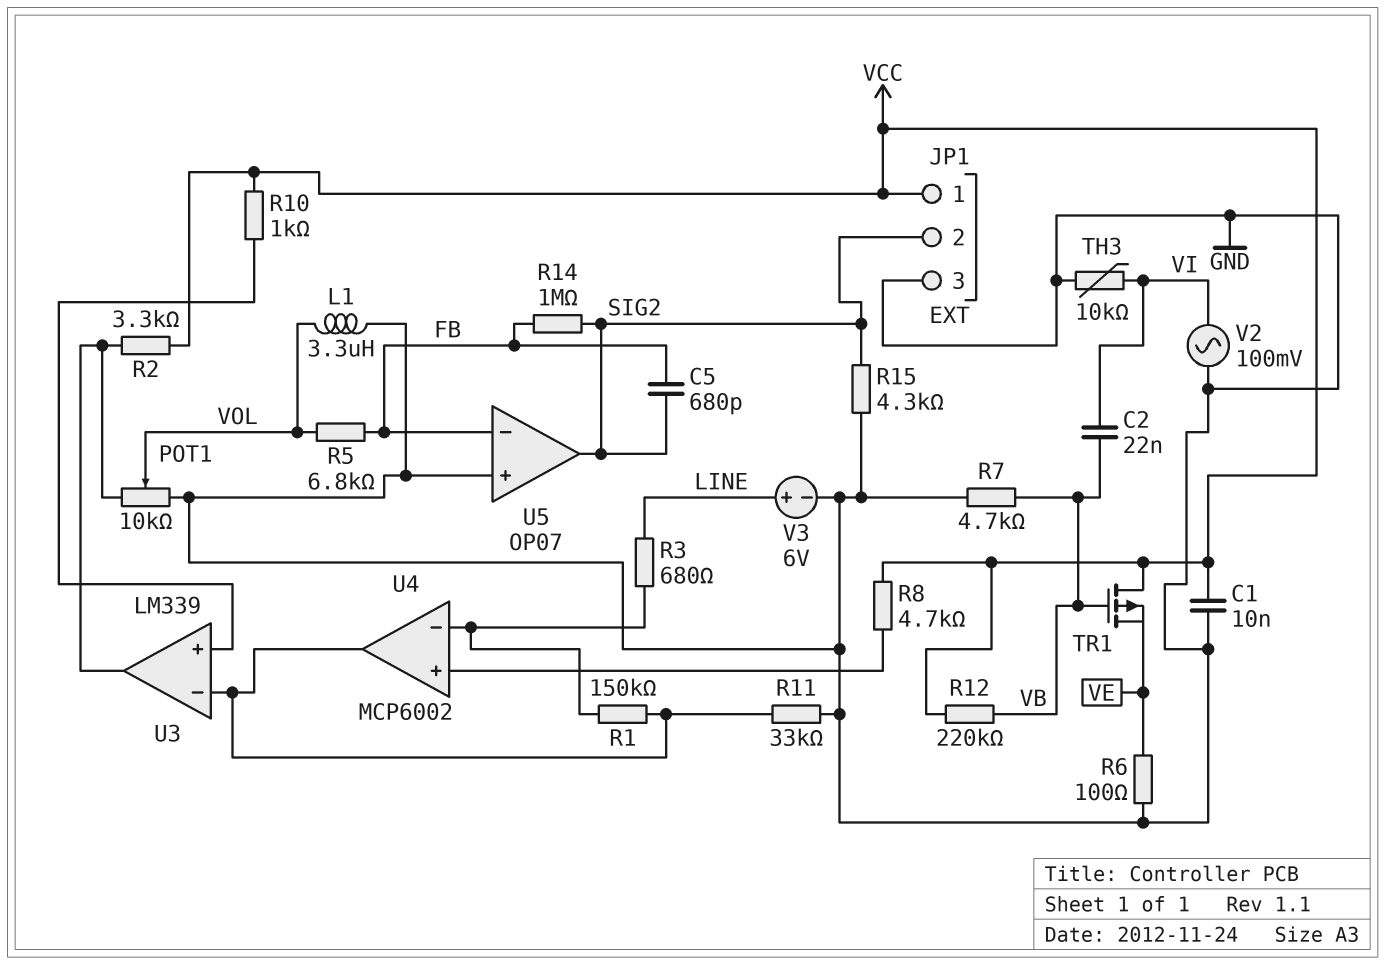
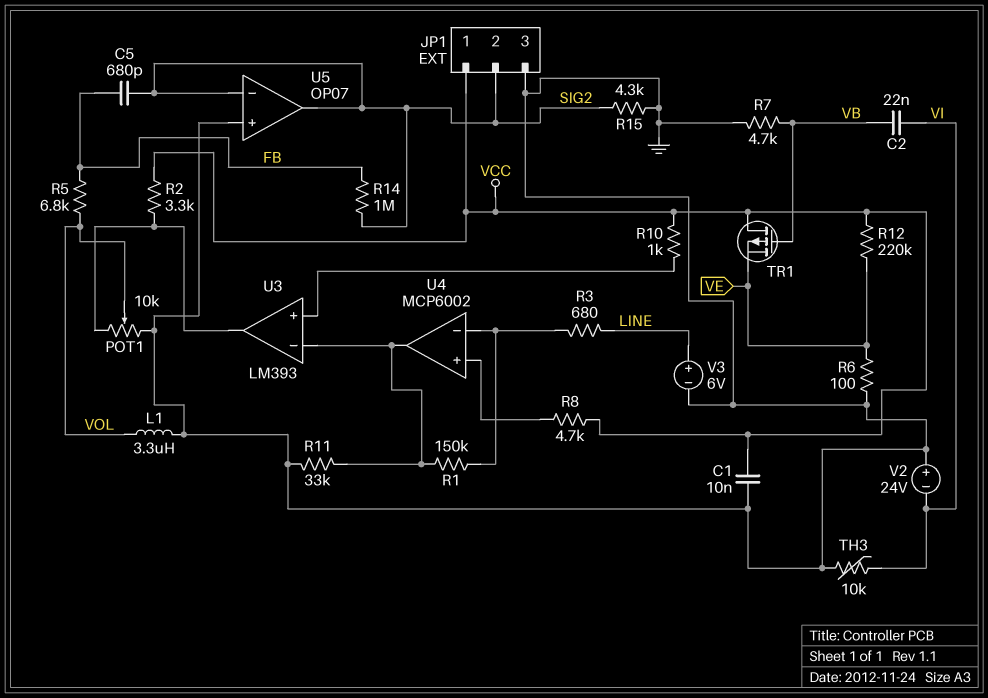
R12: 220k (VB, VCC) -> 220k (VCC, VE)
U3: LM339 -> LM393
U5 pin in-: FB -> SIG2
V2: AC 100mV (GND, VI) -> 24V (plus GND, minus VI)

